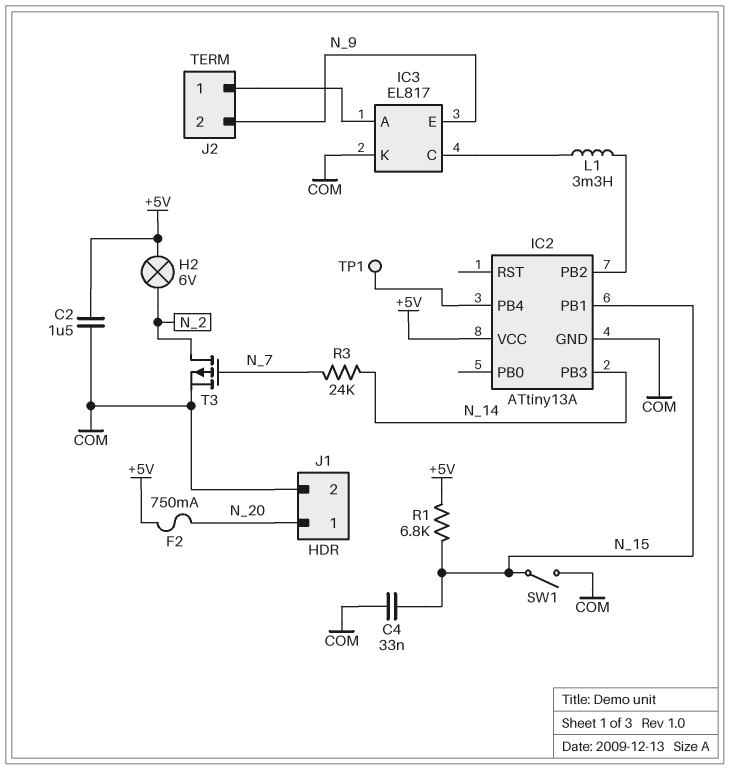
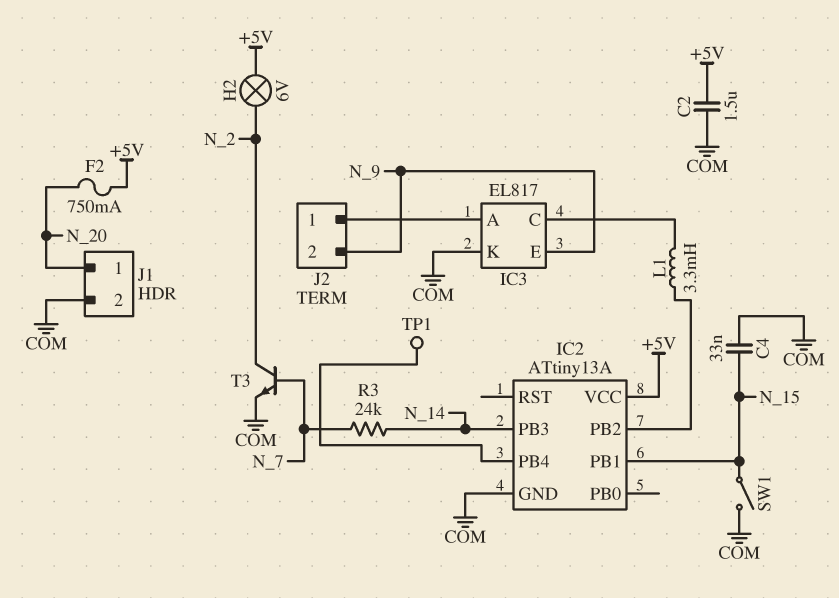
R1: 6.8k (+5V, N_15) -> none
T3: PMOS (G N_7, D N_2, S COM) -> NPN (B N_7, C N_2, E COM)

